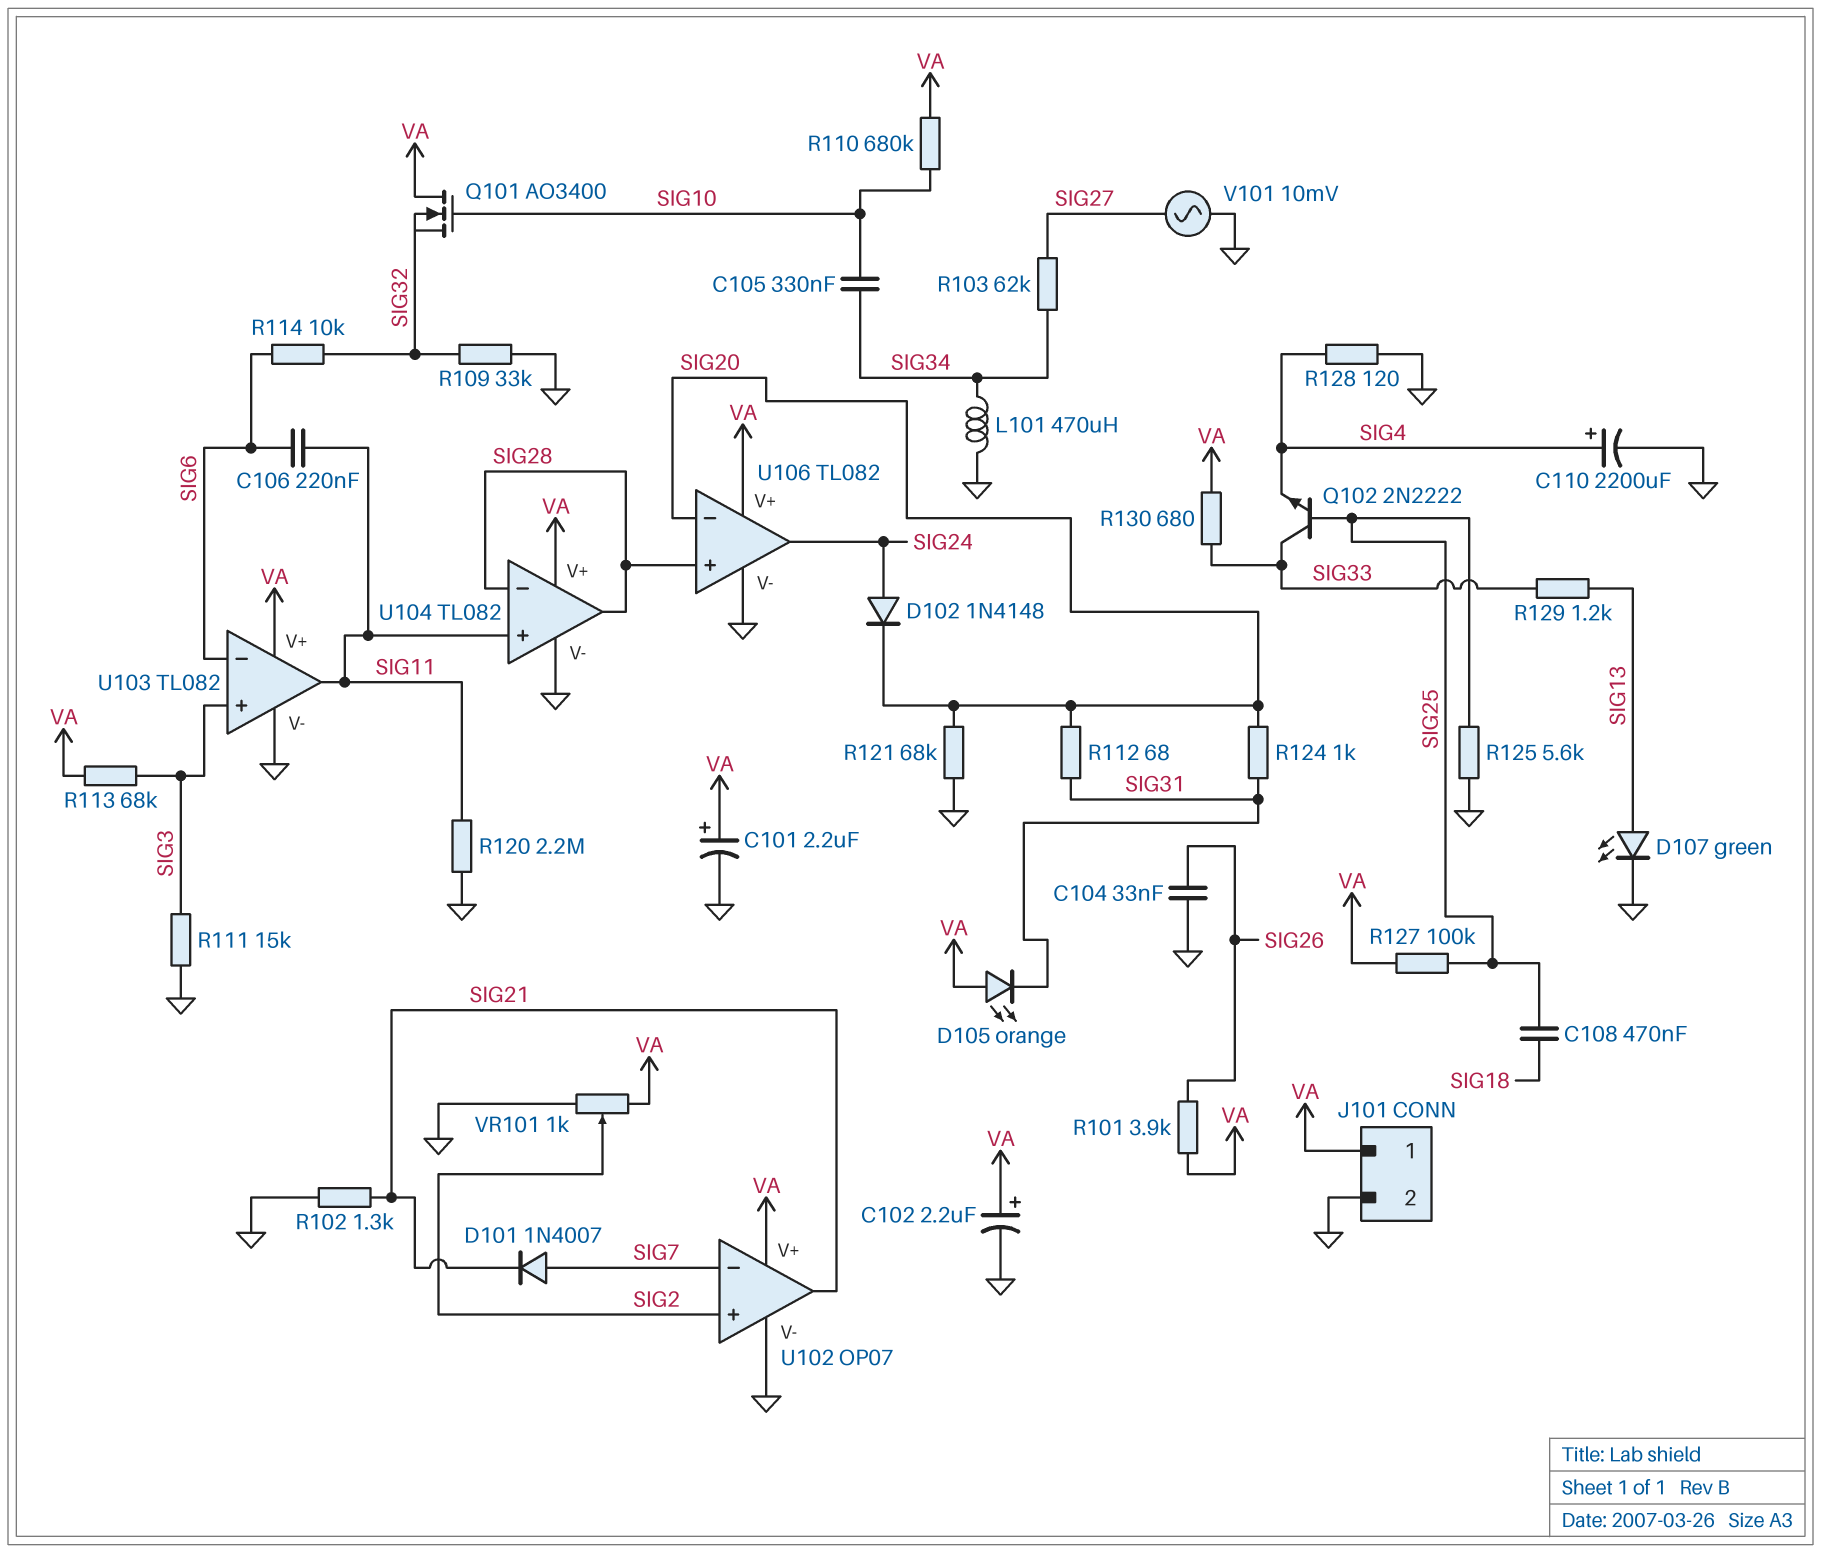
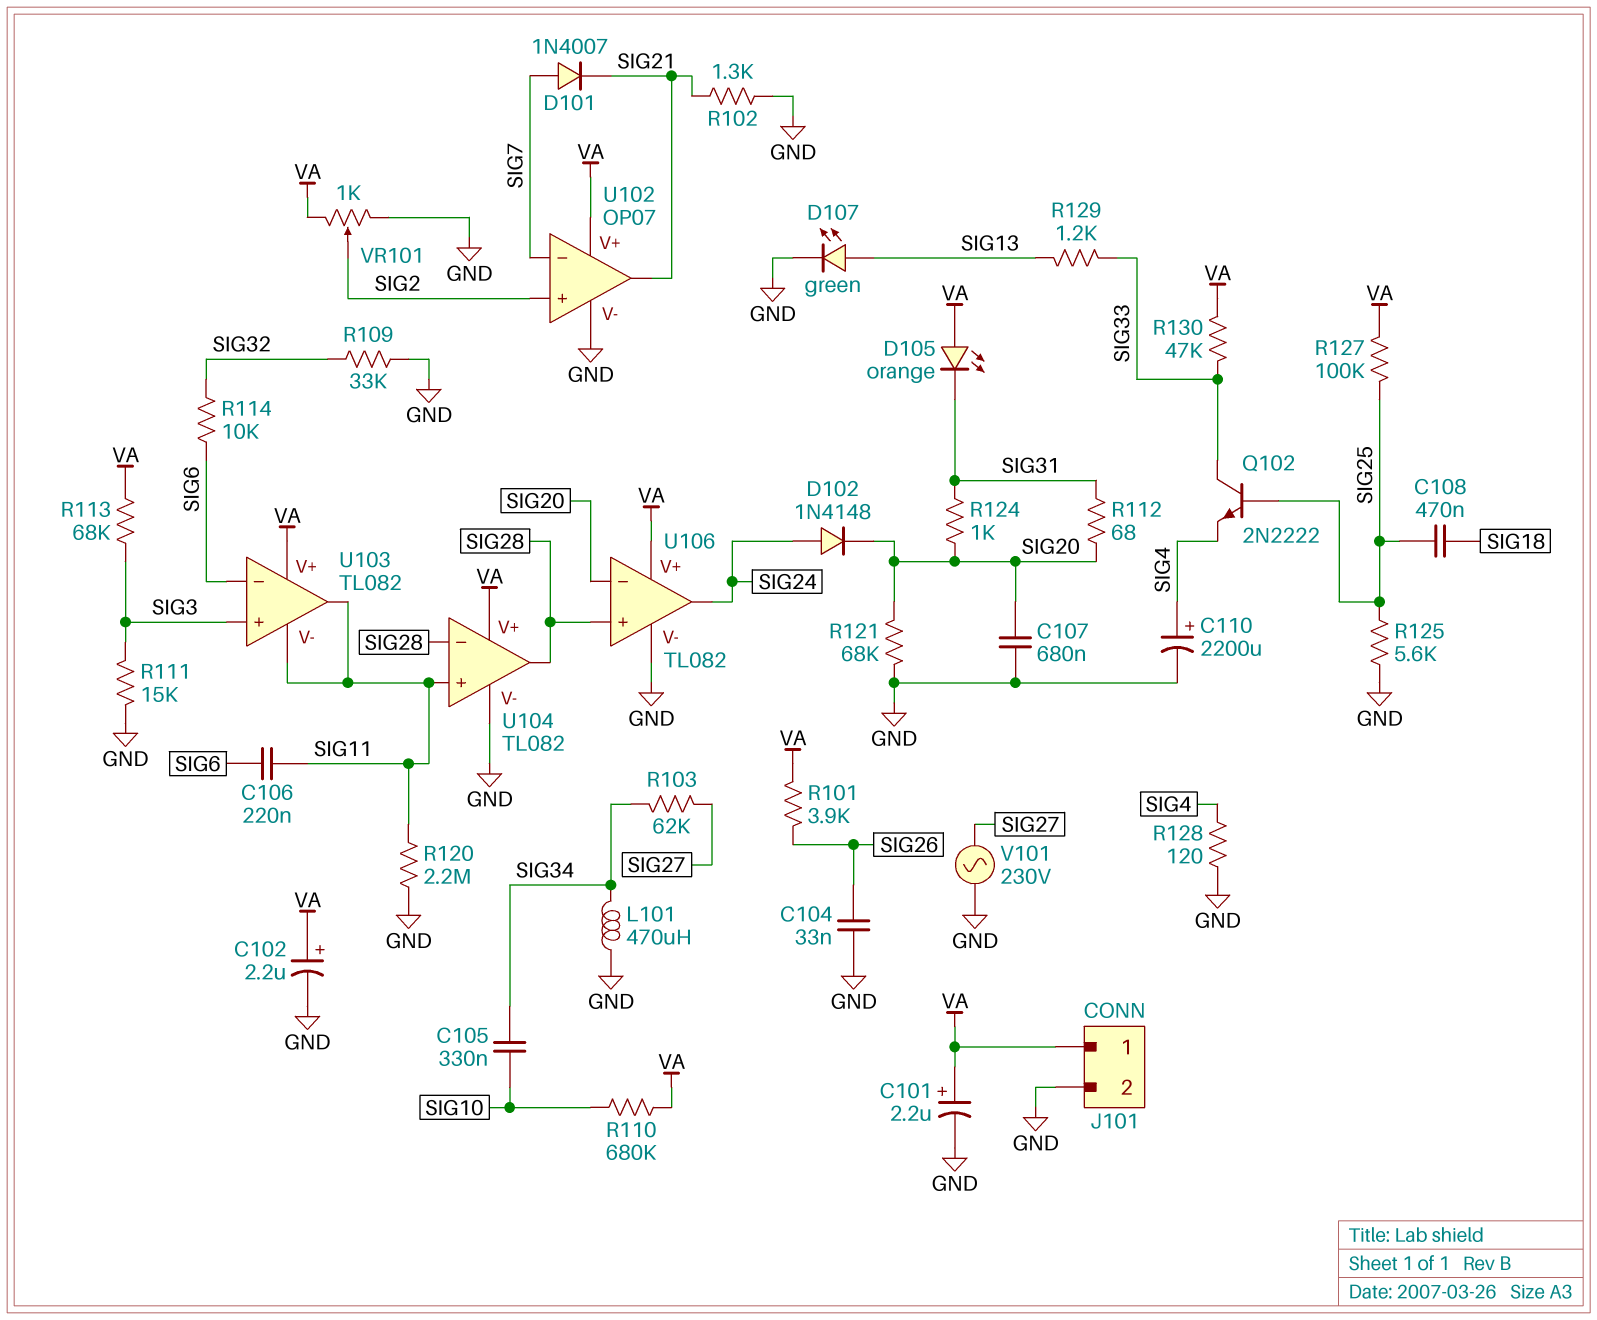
C107: none -> 680nF (GND, SIG20)
Q101: NMOS AO3400 (G SIG10, D VA, S SIG32) -> none
R130: 680 (SIG33, VA) -> 47k (SIG33, VA)
U103 pin V-: GND -> SIG11
V101: AC 10mV (GND, SIG27) -> AC 230V (GND, SIG27)

